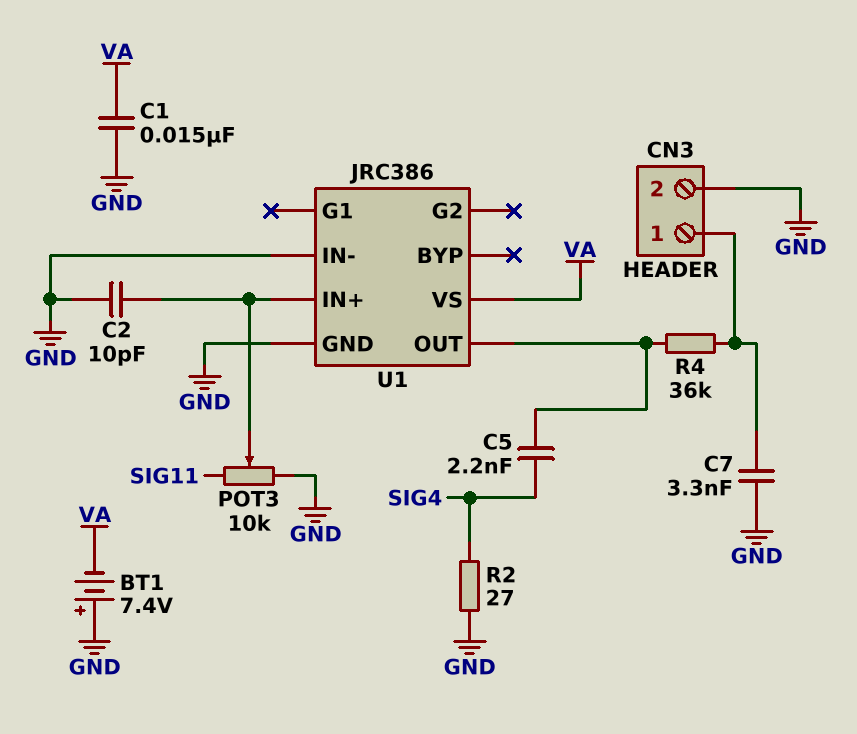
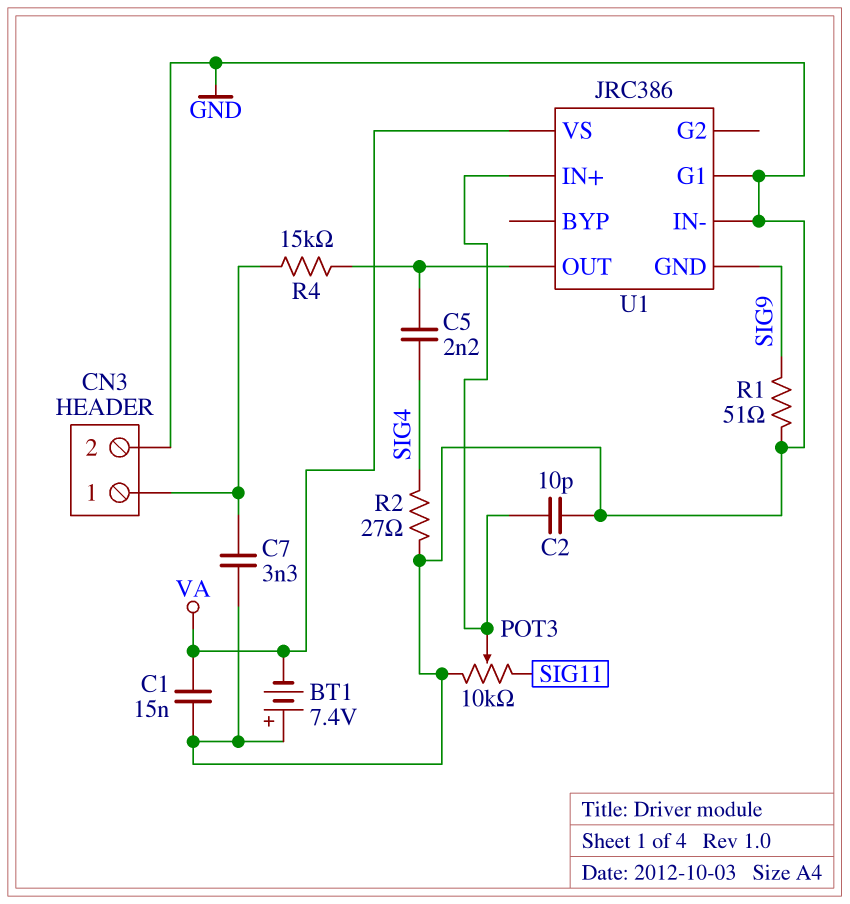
R1: none -> 51 (GND, SIG9)
R4: 36k (CN3/1, U1/OUT) -> 15k (CN3/1, U1/OUT)
U1 pin G1: none -> GND
U1 pin GND: GND -> SIG9

